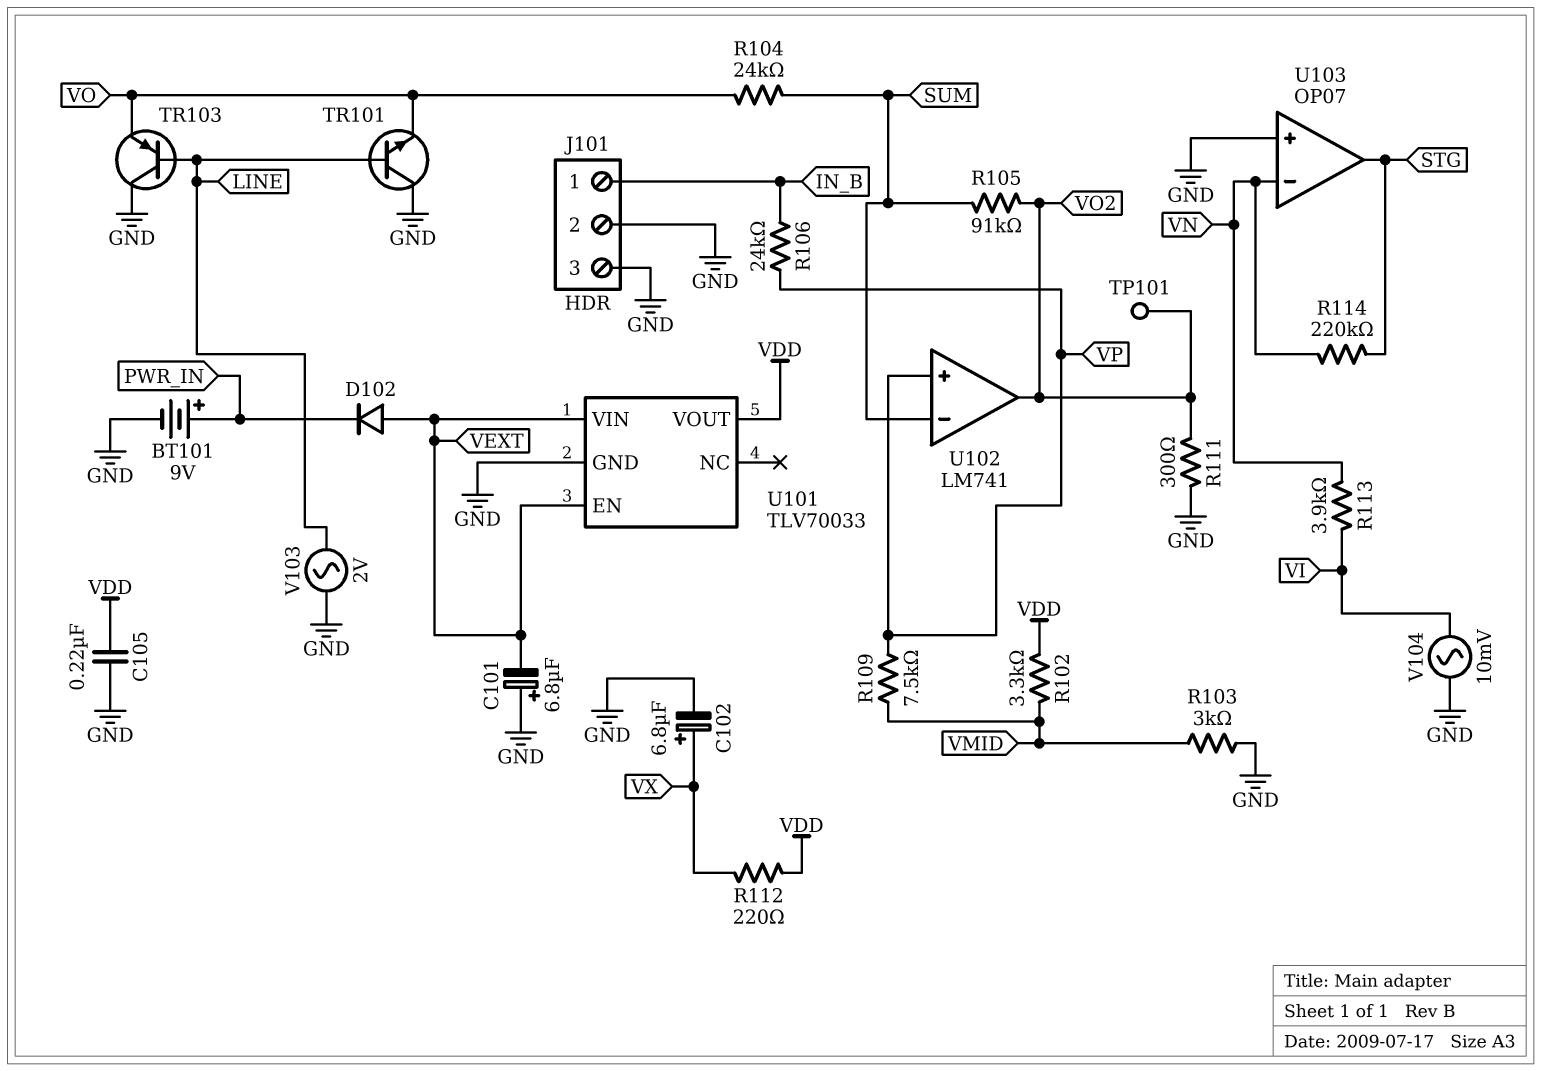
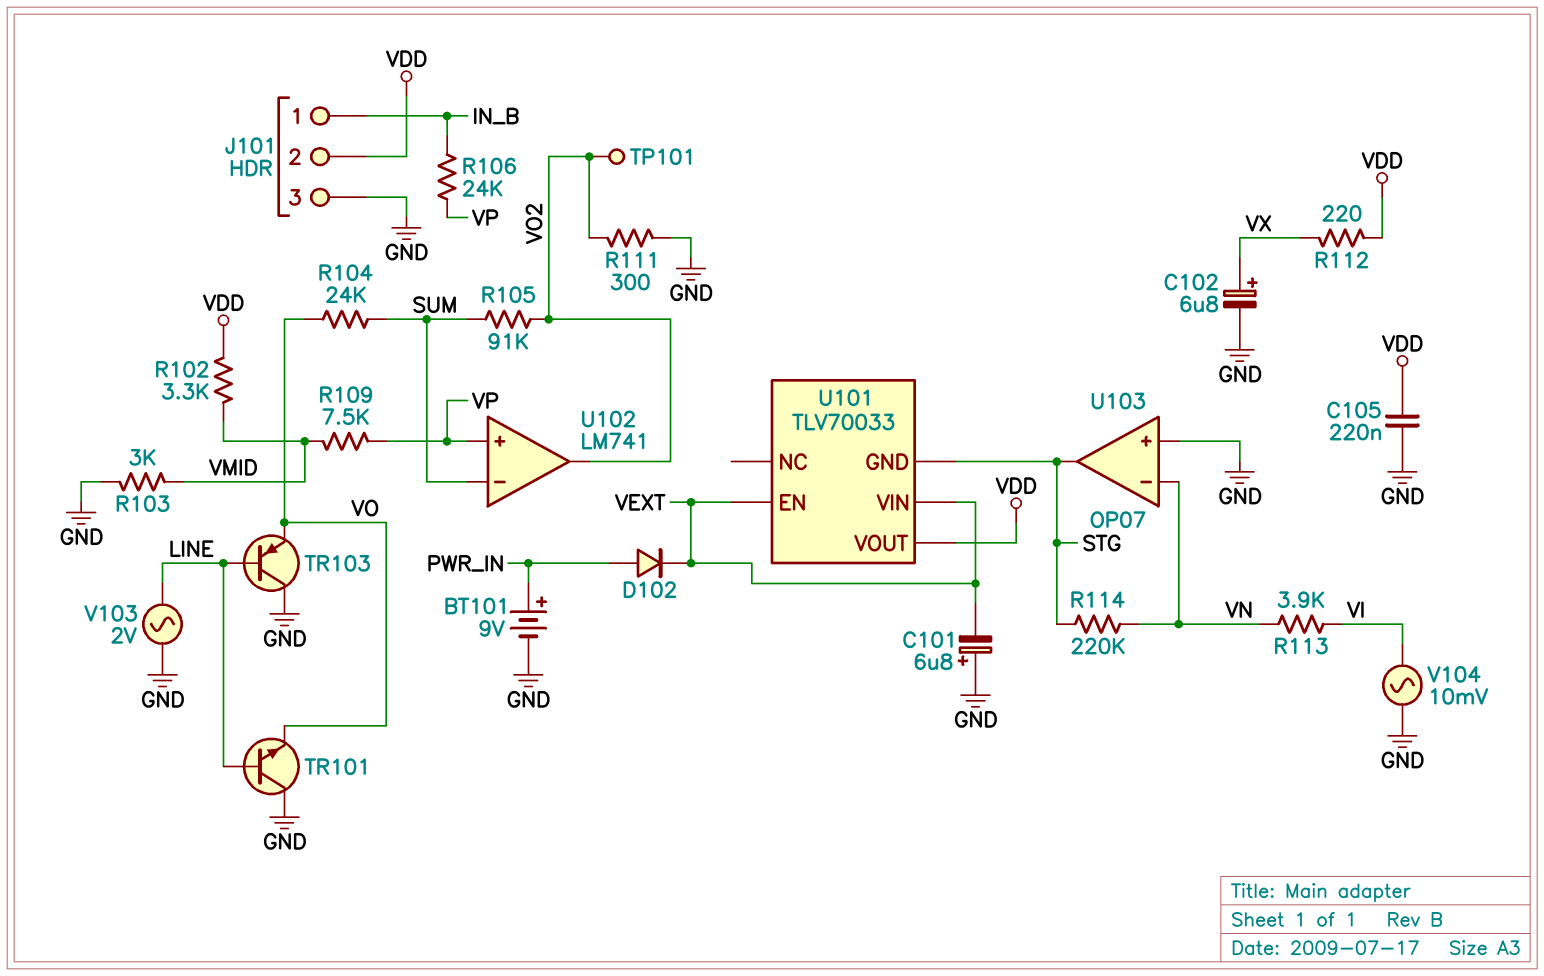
D102: diode (A VEXT, K PWR_IN) -> diode (A PWR_IN, K VEXT)
J101 pin 2: GND -> VDD
U101 pin GND: GND -> STG

